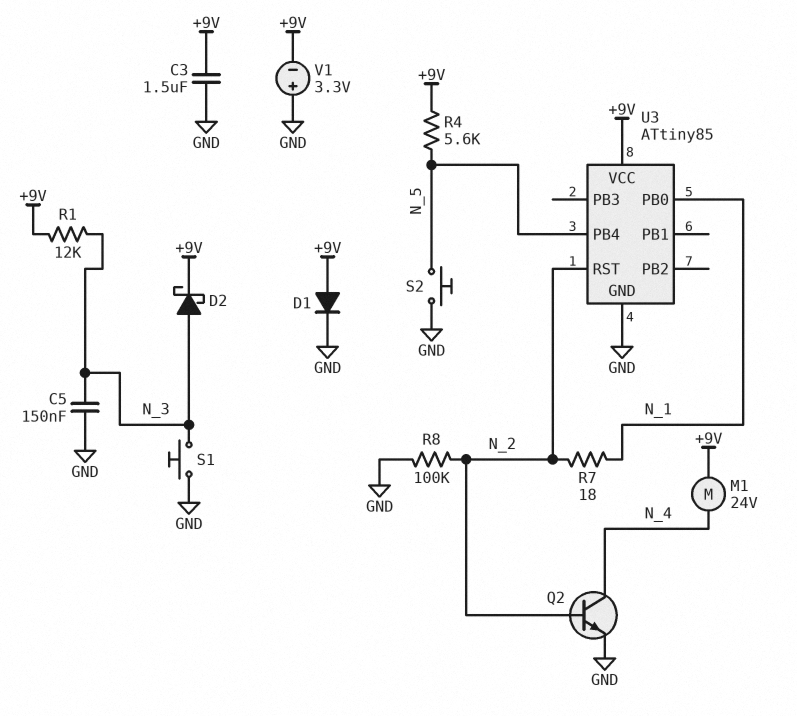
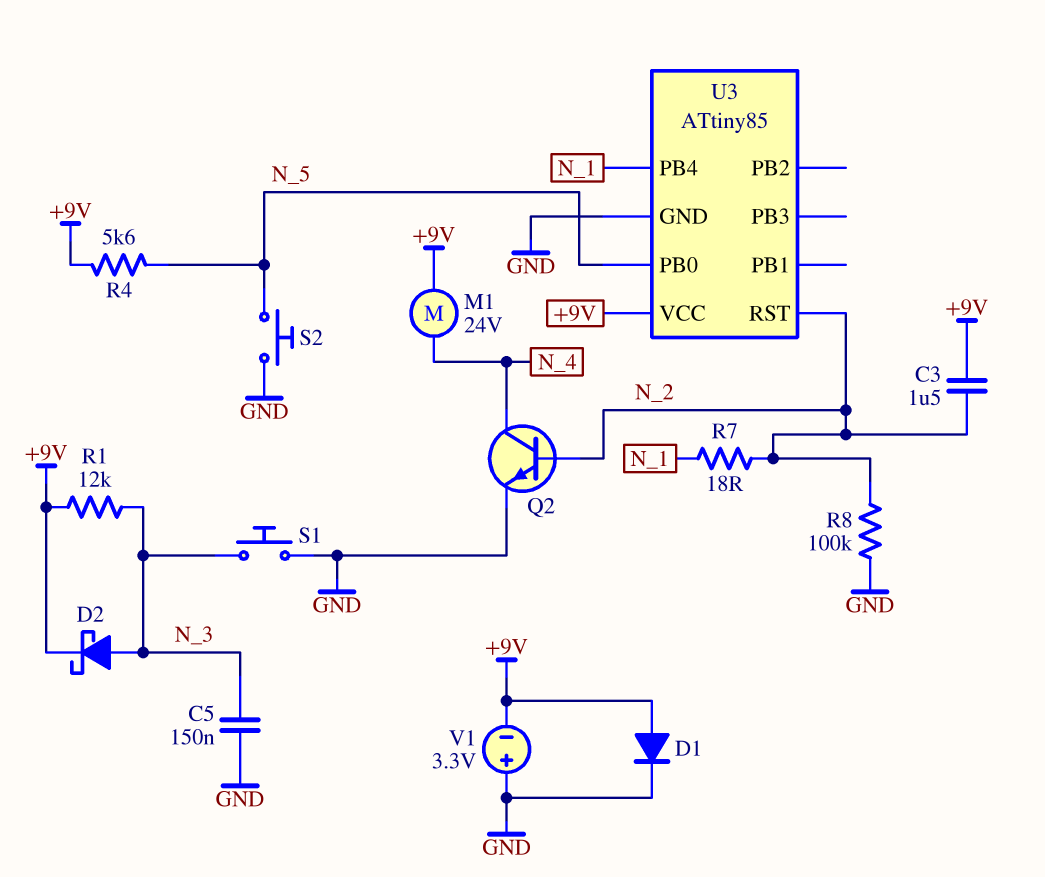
C3: 1.5uF (+9V, GND) -> 1.5uF (+9V, N_2)
U3 pin PB0: N_1 -> N_5
U3 pin PB4: N_5 -> N_1

